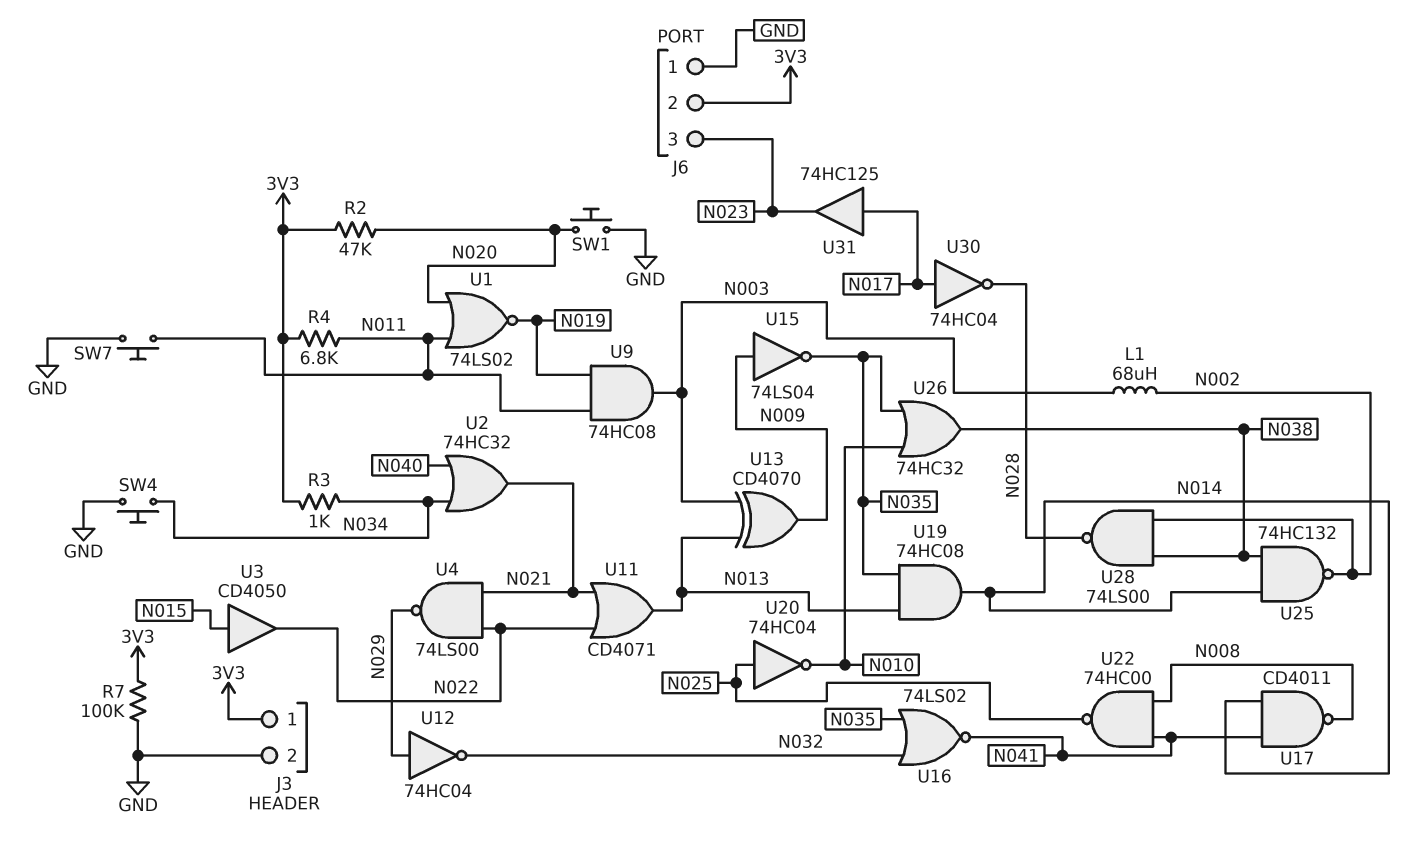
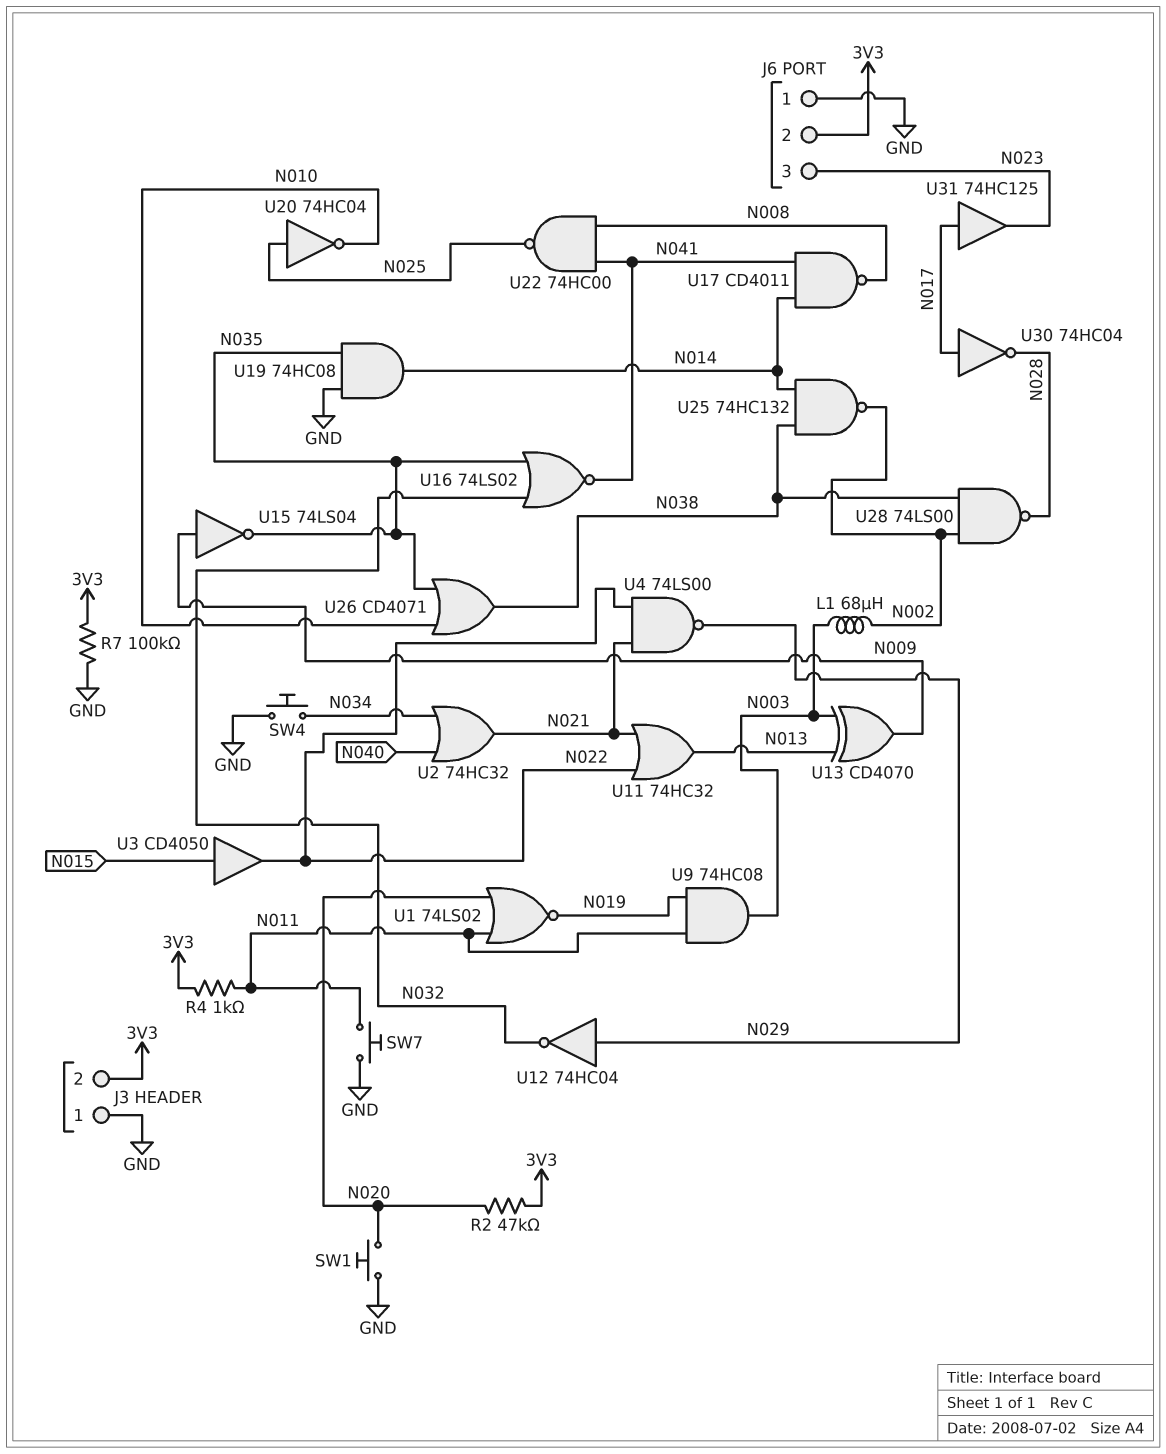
J3 pin 1: 3V3 -> GND
J3 pin 2: GND -> 3V3
R3: 1k (3V3, N034) -> none
R4: 6.8k (3V3, N011) -> 1k (3V3, N011)
U11: OR CD4071 (in N021, in N022, out N013) -> OR 74HC32 (in N021, in N022, out N013)
U19: AND 74HC08 (in N013, in N035, out N014) -> AND 74HC08 (in GND, in N035, out N014)
U26: OR 74HC32 (in N010, in N035, out N038) -> OR CD4071 (in N010, in N035, out N038)

